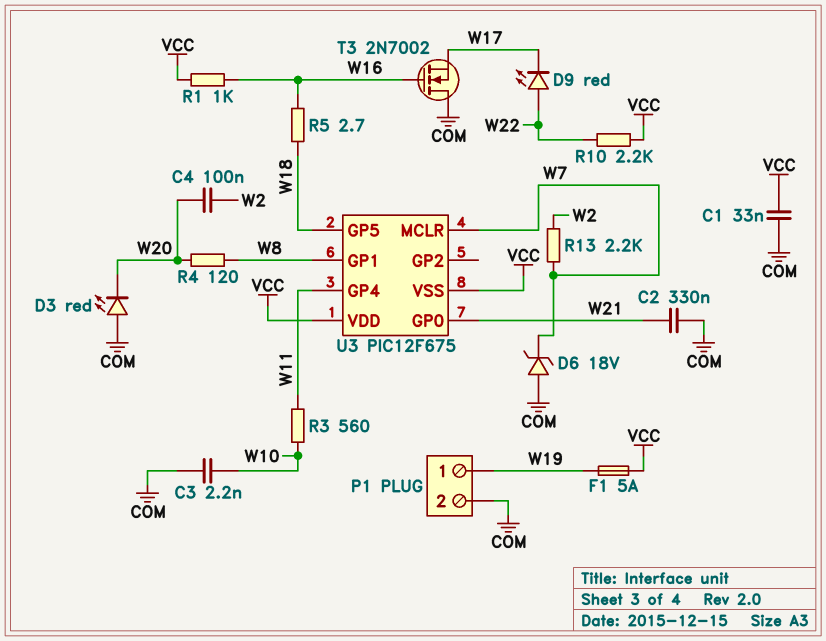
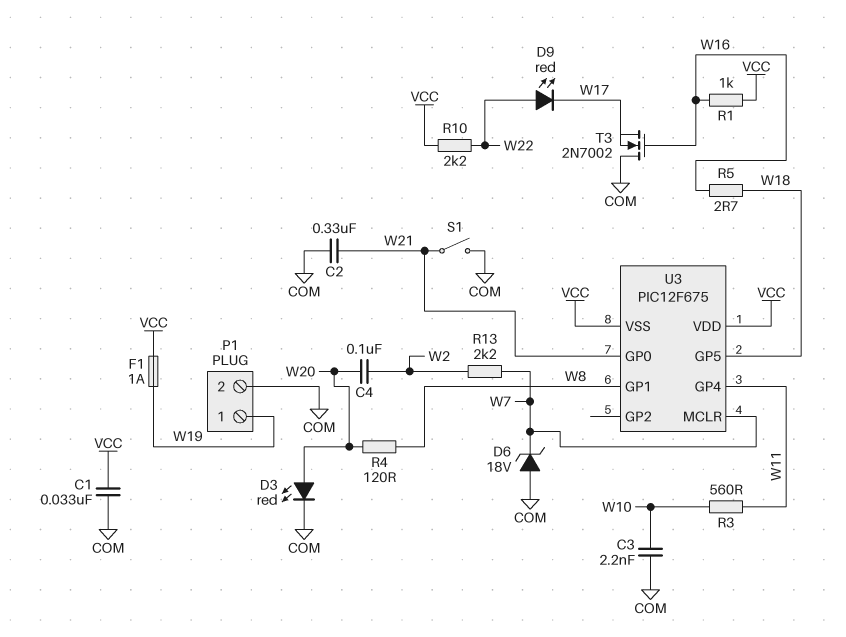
D3: LED red (A COM, K W20) -> LED red (A W20, K COM)
F1: 5A (VCC, W19) -> 1A (VCC, W19)
S1: none -> switch (COM, W21)

